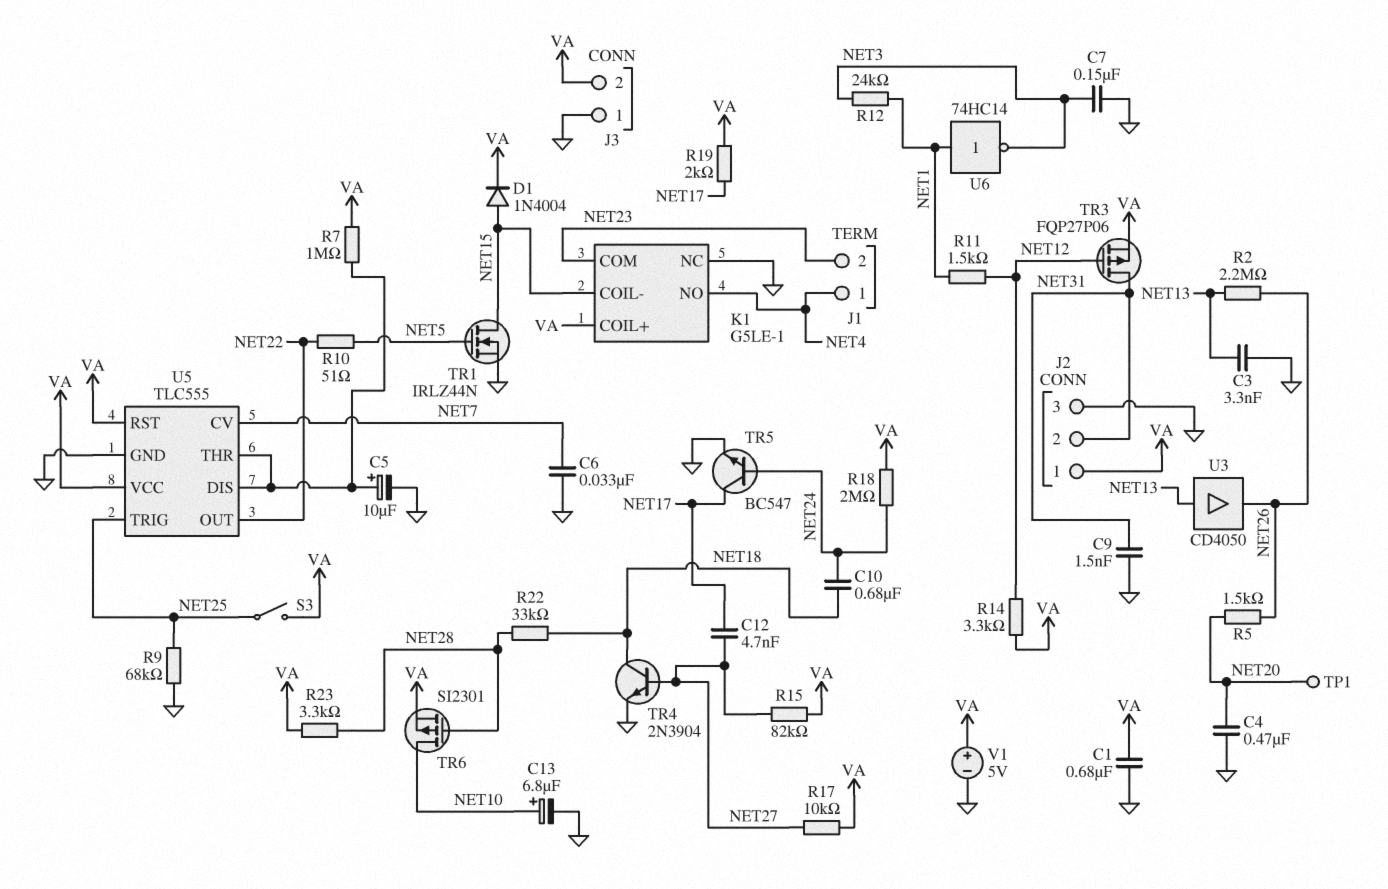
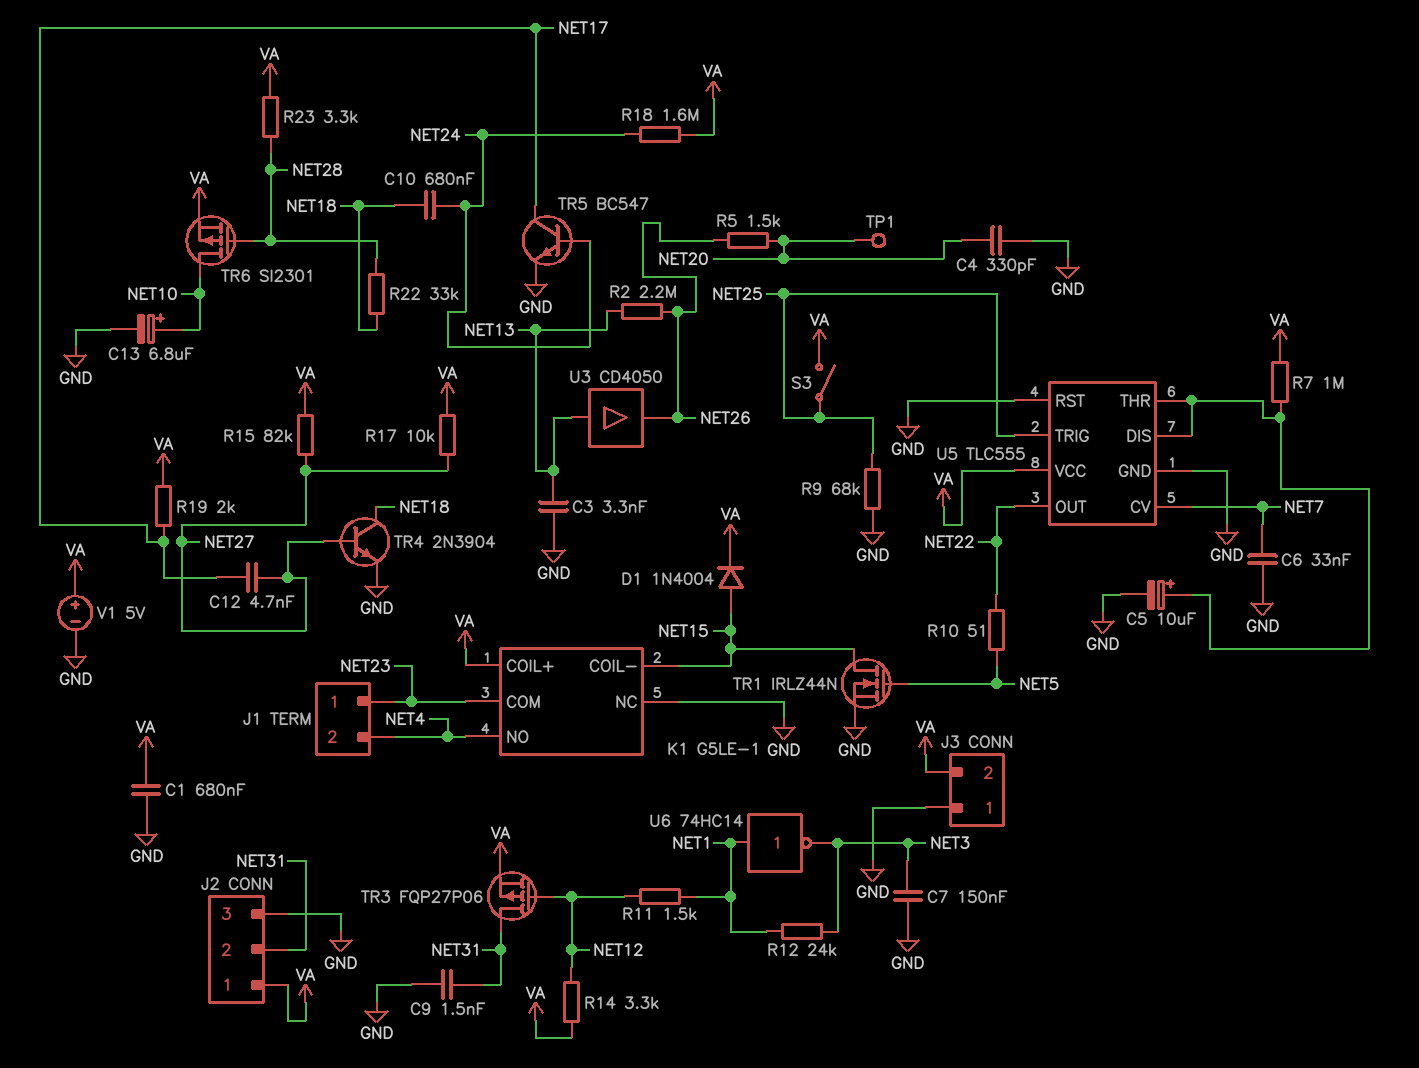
C4: 470nF (GND, NET20) -> 330pF (GND, NET20)
J1 pin 1: NET4 -> NET23
J1 pin 2: NET23 -> NET4
R18: 2M (NET24, VA) -> 1.6M (NET24, VA)
U5 pin RST: VA -> GND

